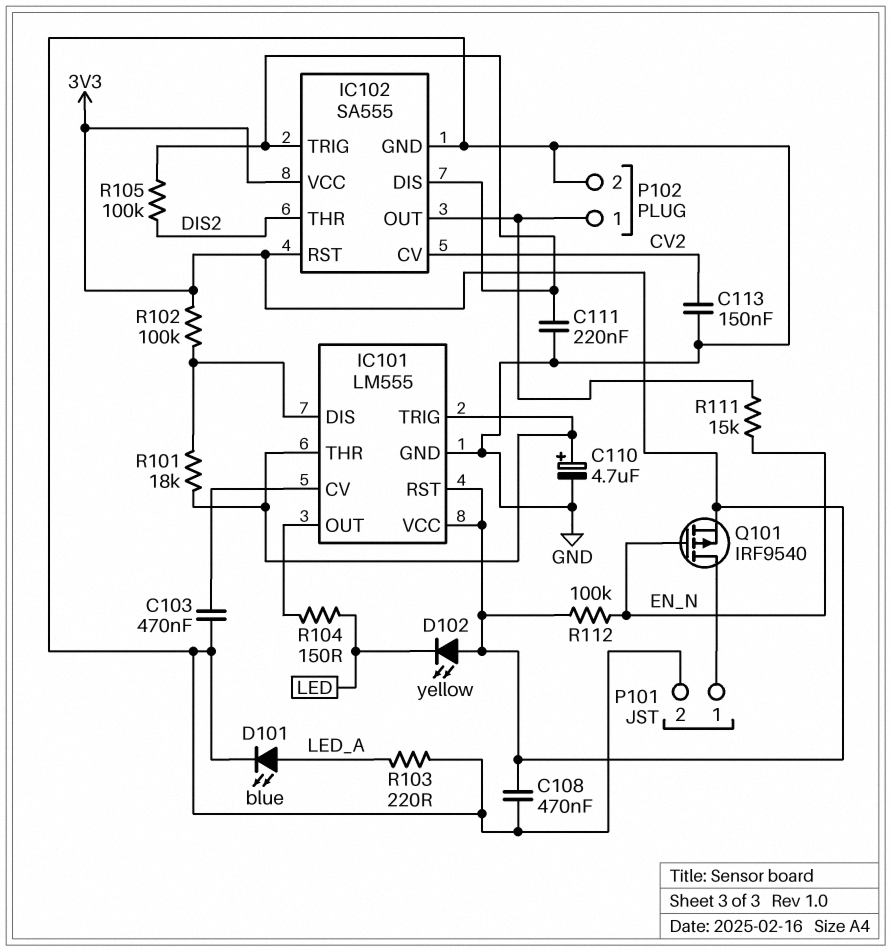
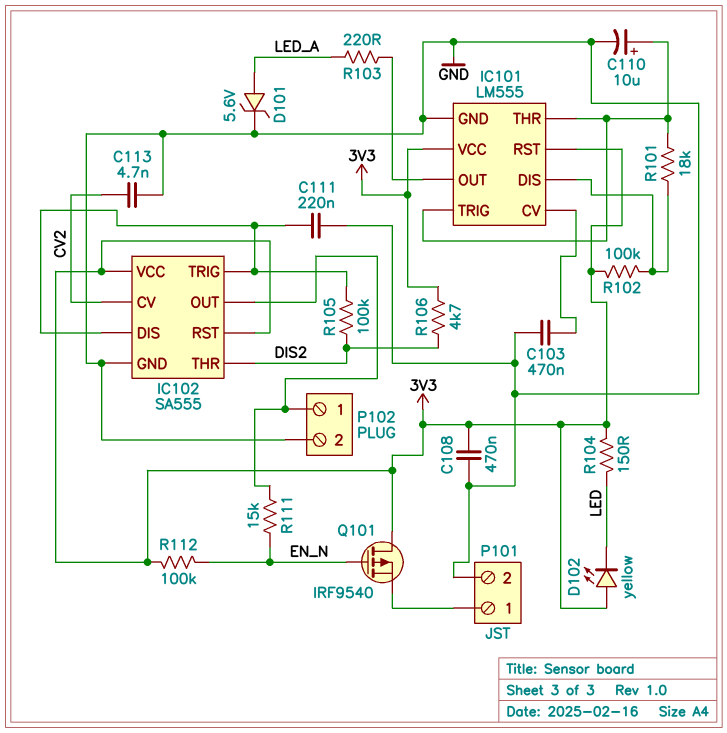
C110: 4.7uF (plus IC101/THR, minus GND) -> 10uF (plus IC101/THR, minus GND)
C113: 150nF (CV2, GND) -> 4.7nF (CV2, GND)
D101: LED blue (A LED_A, K GND) -> zener 5.6V (A LED_A, K GND)
Q101: PMOS IRF9540 (G EN_N, D P101/1, S 3V3) -> PMOS IRF9540 (G EN_N, D 3V3, S P101/1)
R103: 220 (GND, LED_A) -> 220 (IC101/OUT, LED_A)
R104: 150 (IC101/OUT, LED) -> 150 (3V3, LED)
R106: none -> 4.7k (3V3, DIS2)

